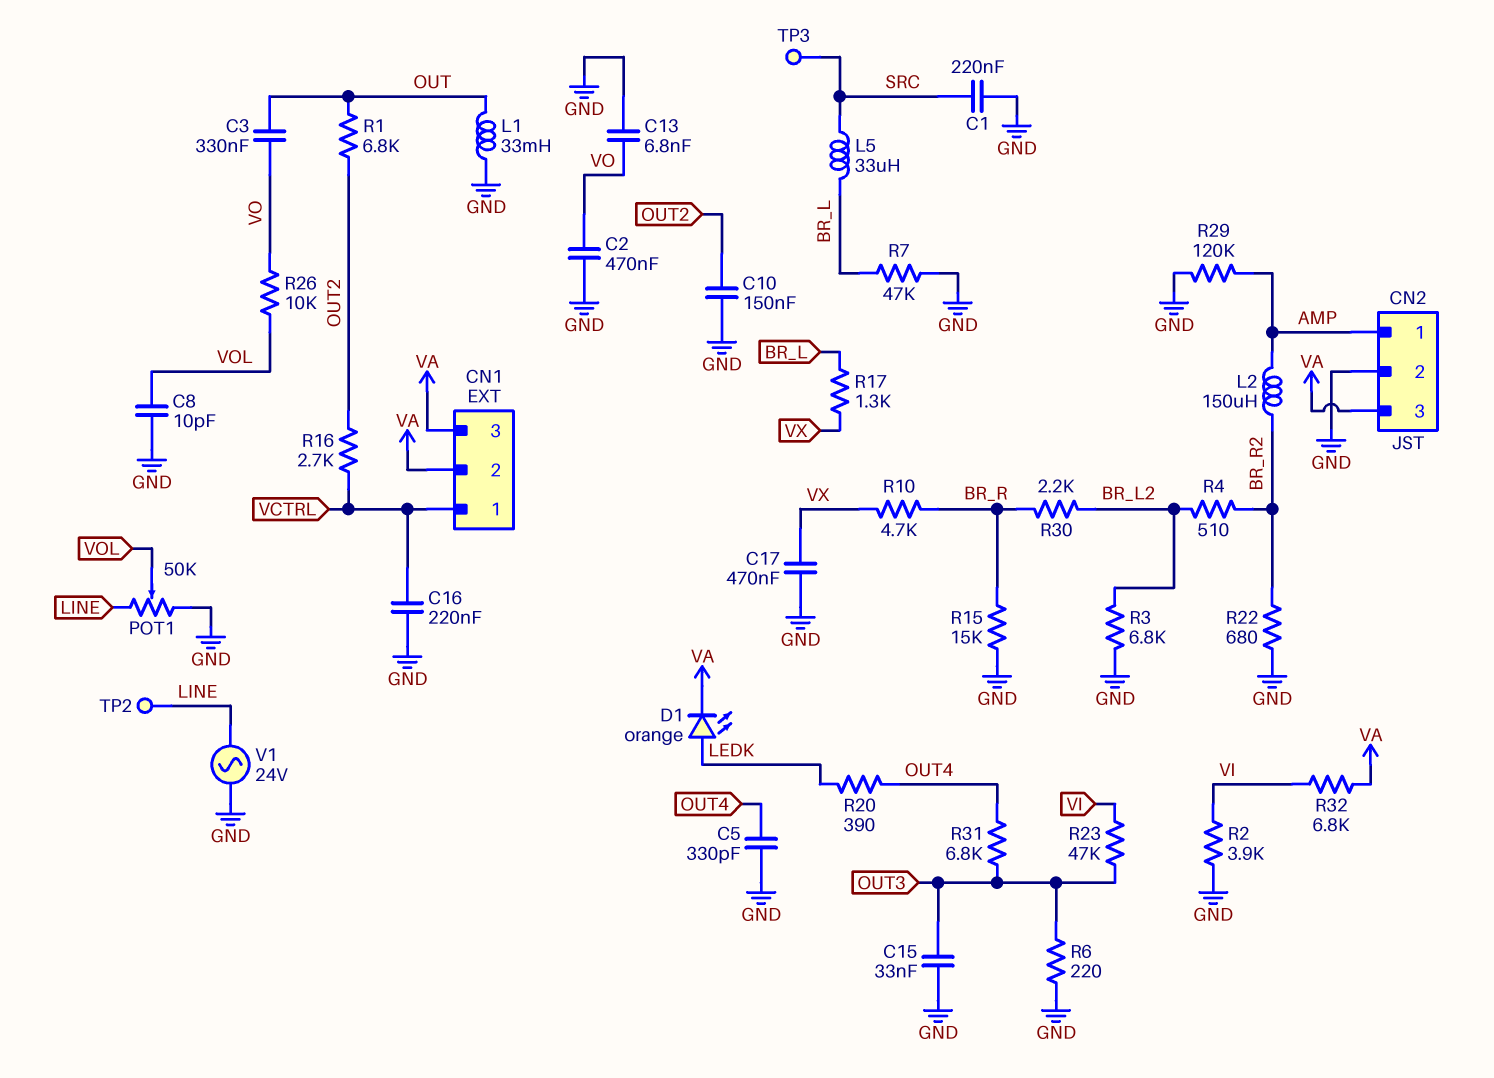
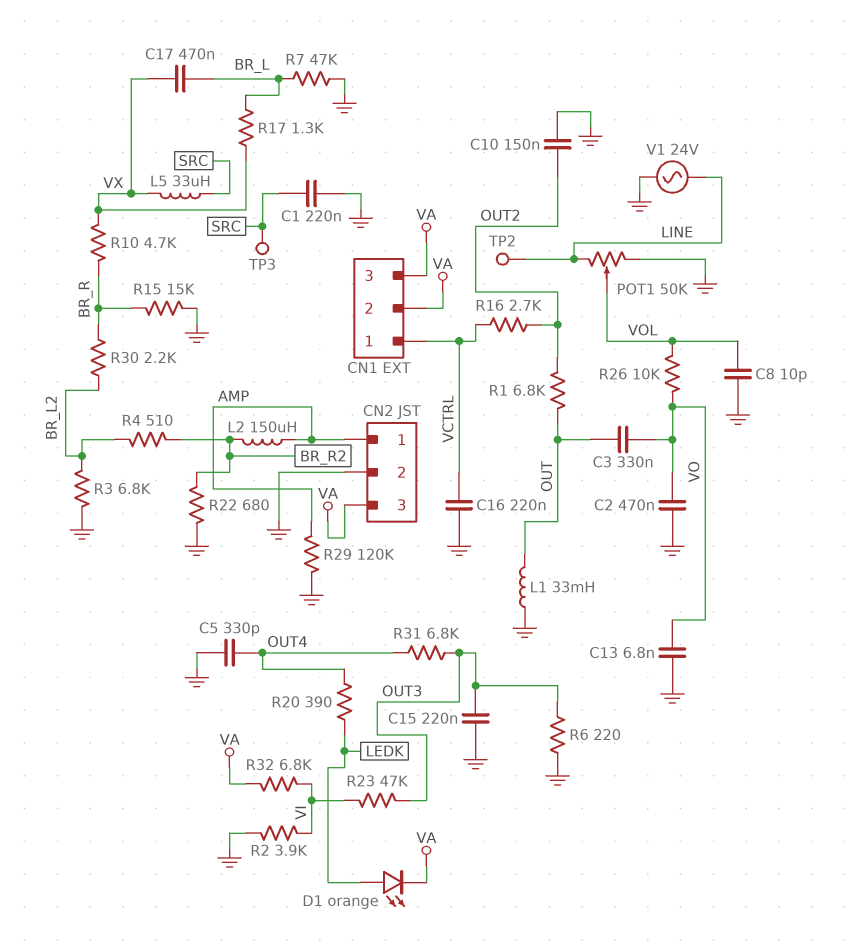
C15: 33nF (GND, OUT3) -> 220nF (GND, OUT3)
C17: 470nF (GND, VX) -> 470nF (BR_L, VX)
L5: 33uH (BR_L, SRC) -> 33uH (SRC, VX)

